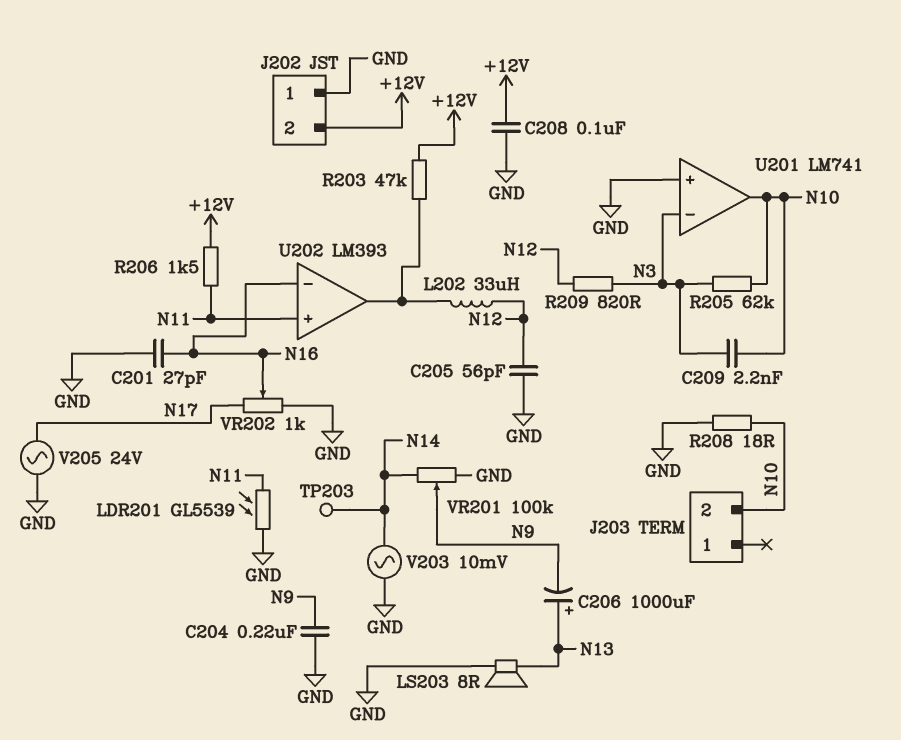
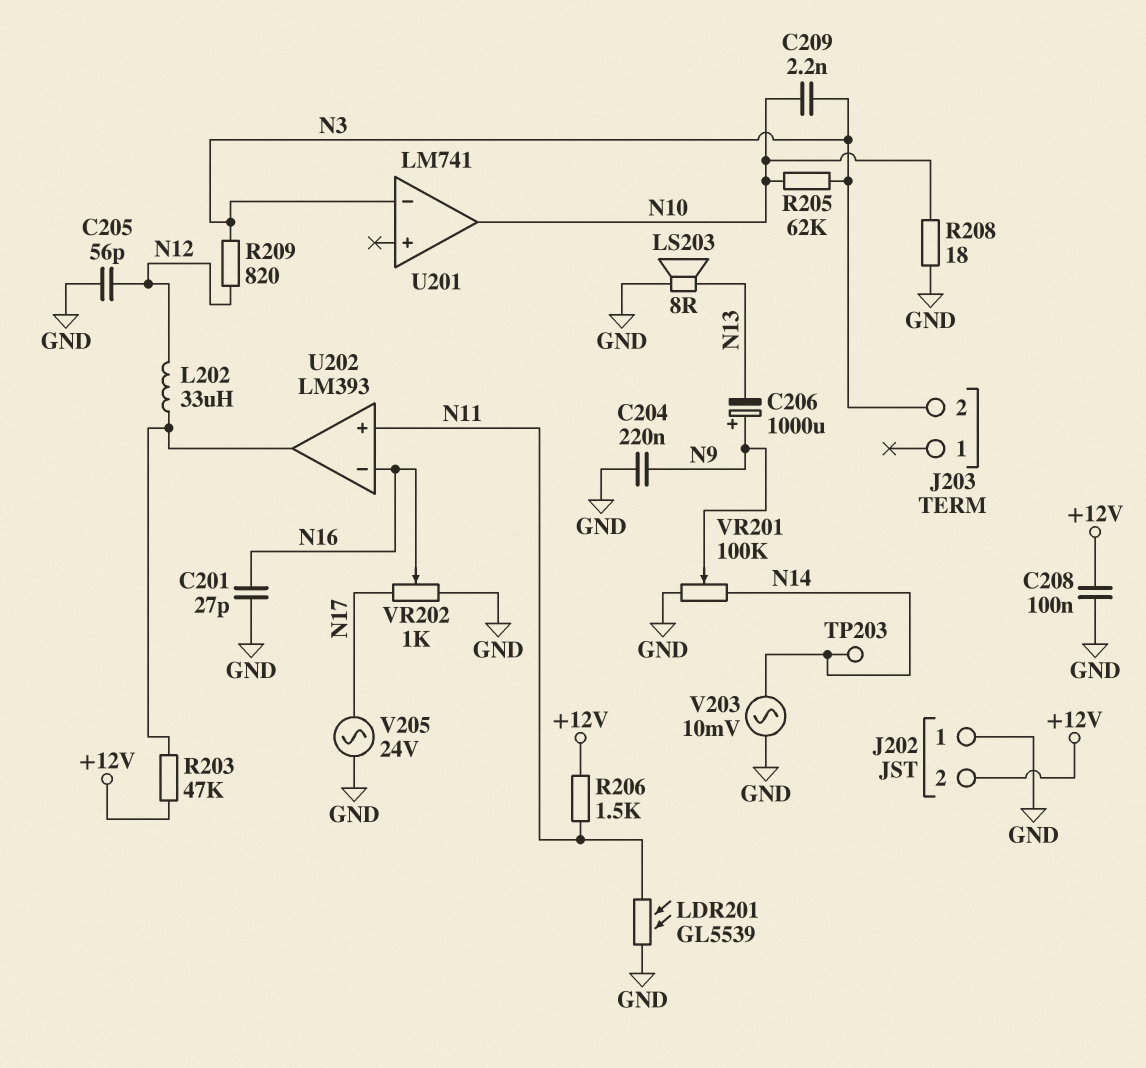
C206: 1000uF (plus N13, minus N9) -> 1000uF (plus N9, minus N13)
J203 pin 2: N10 -> N3
U201 pin in+: GND -> none

